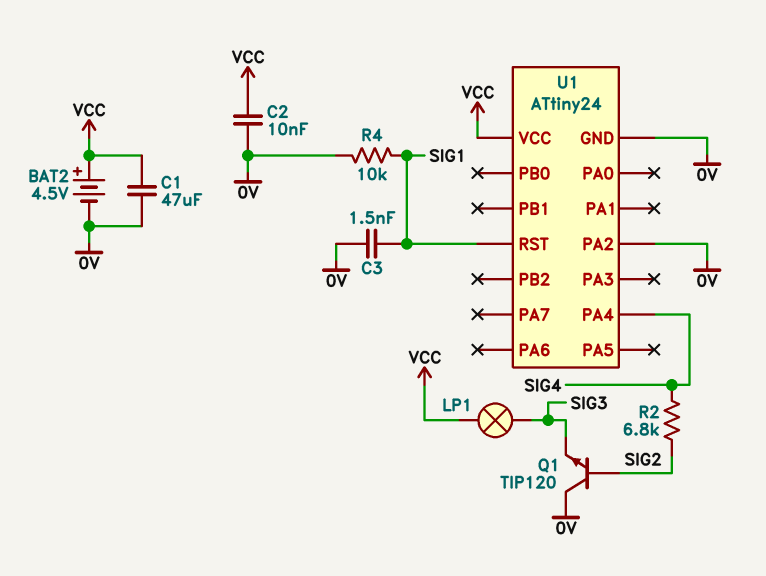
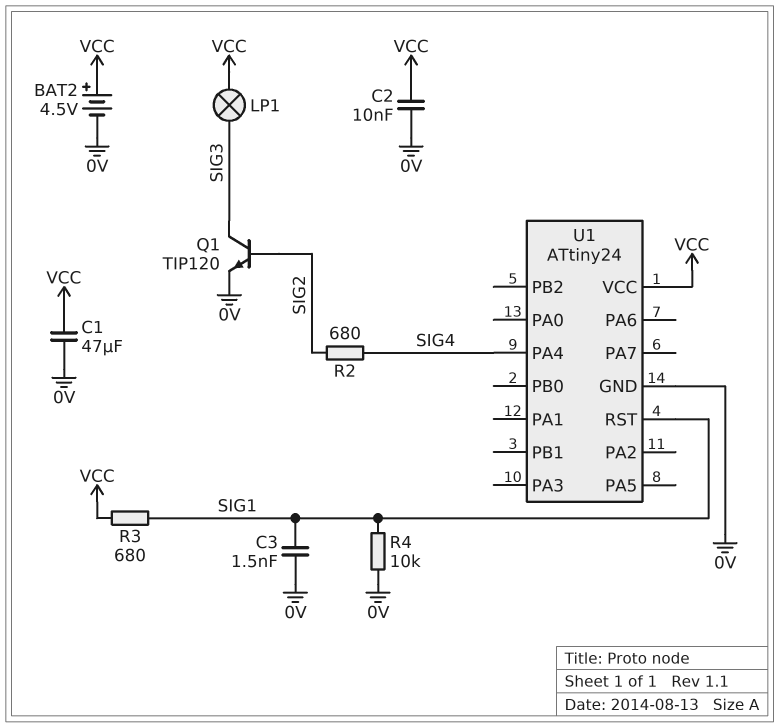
Q1: NPN TIP120 (B SIG2, C 0V, E SIG3) -> NPN TIP120 (B SIG2, C SIG3, E 0V)
R2: 6.8k (SIG2, SIG4) -> 680 (SIG2, SIG4)
R3: none -> 680 (SIG1, VCC)
U1 pin PA2: 0V -> none

